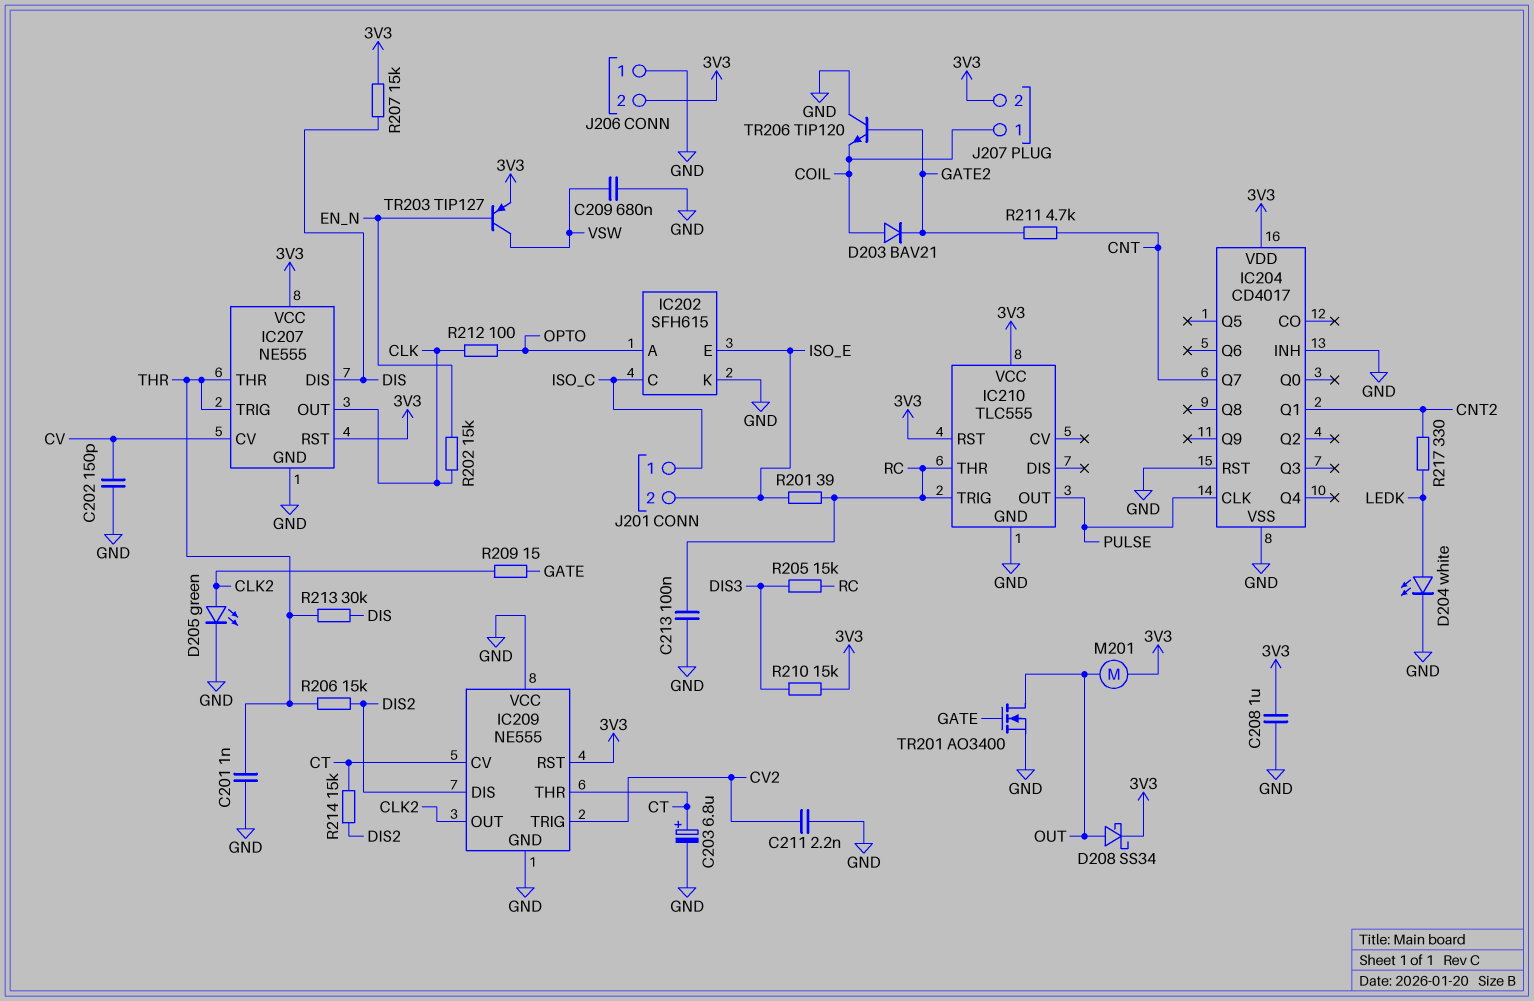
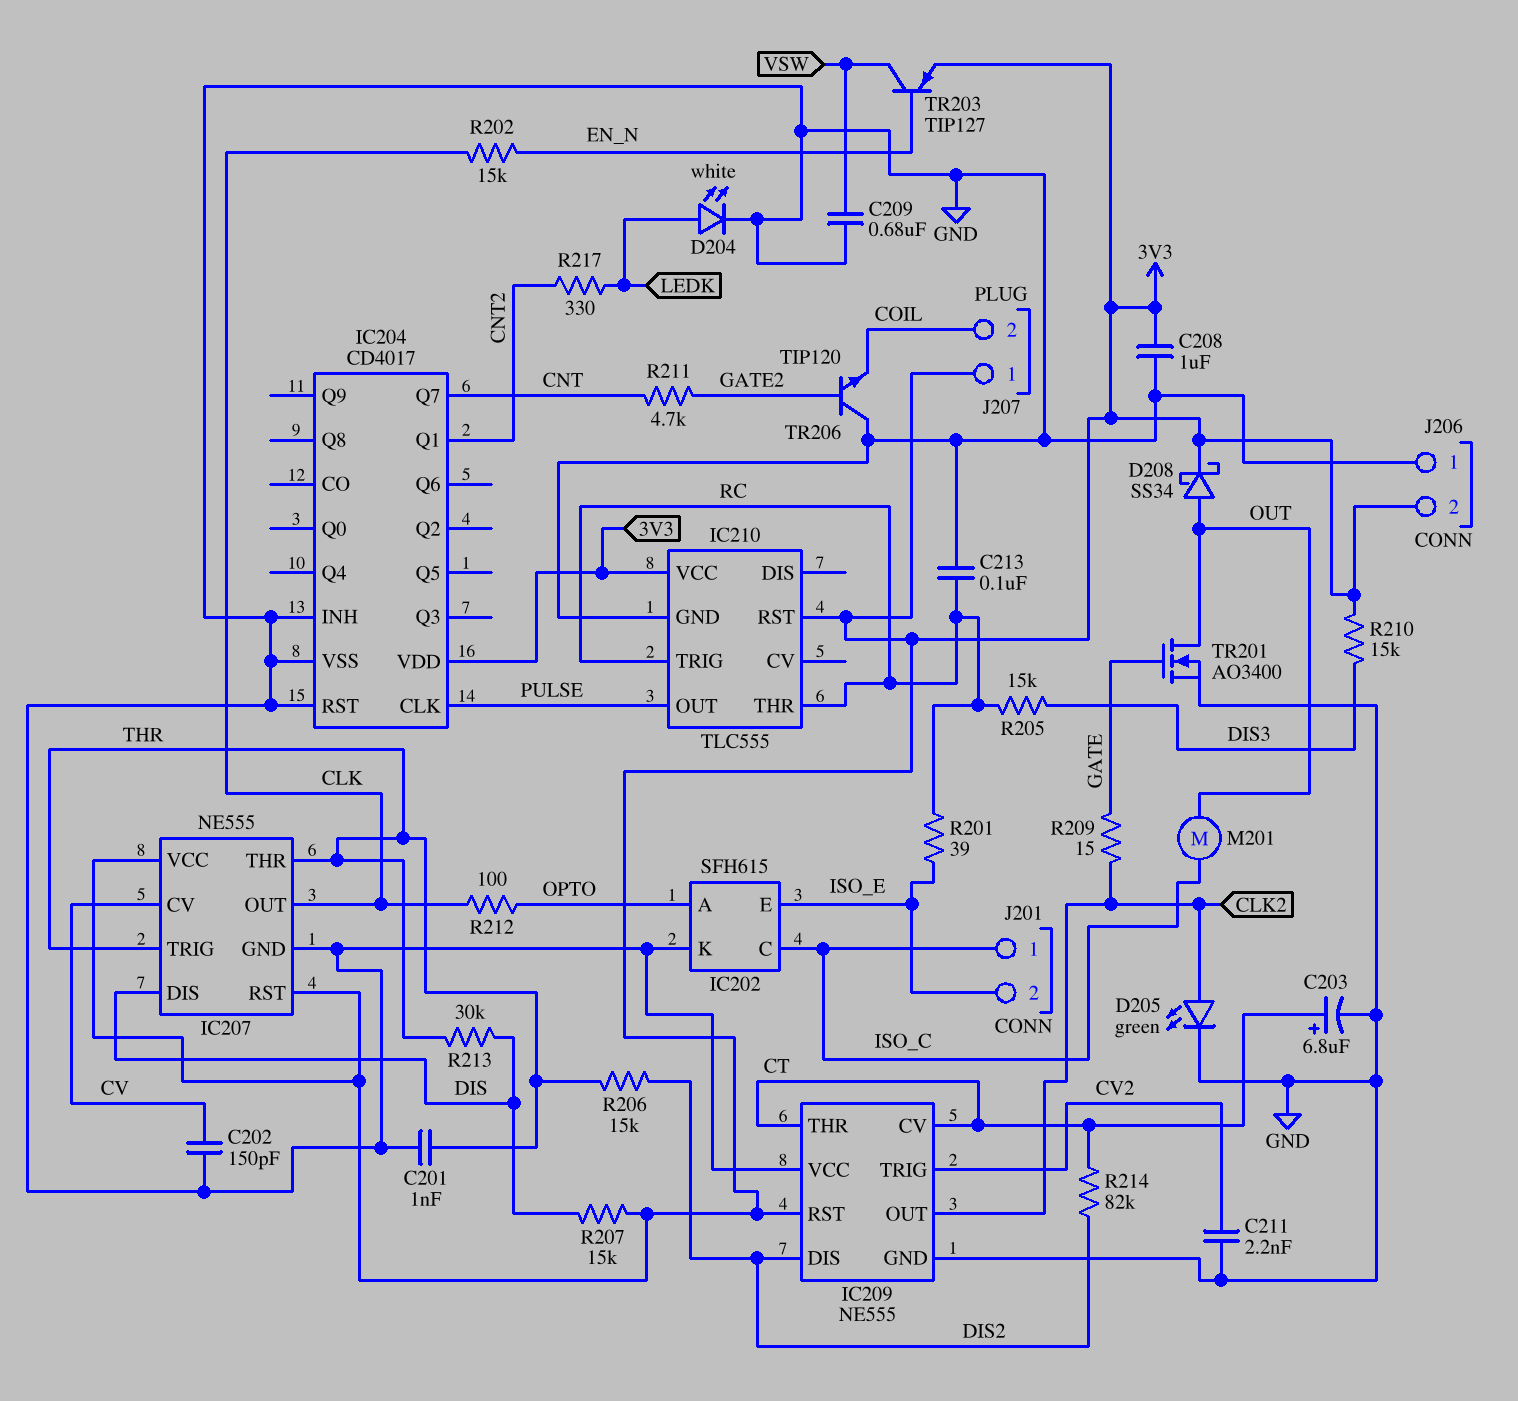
D203: diode BAV21 (A COIL, K GATE2) -> none
J207 pin 1: COIL -> 3V3
J207 pin 2: 3V3 -> COIL
M201: motor (3V3, OUT) -> motor (ISO_C, OUT)
R214: 15k (CT, DIS2) -> 82k (CT, DIS2)

